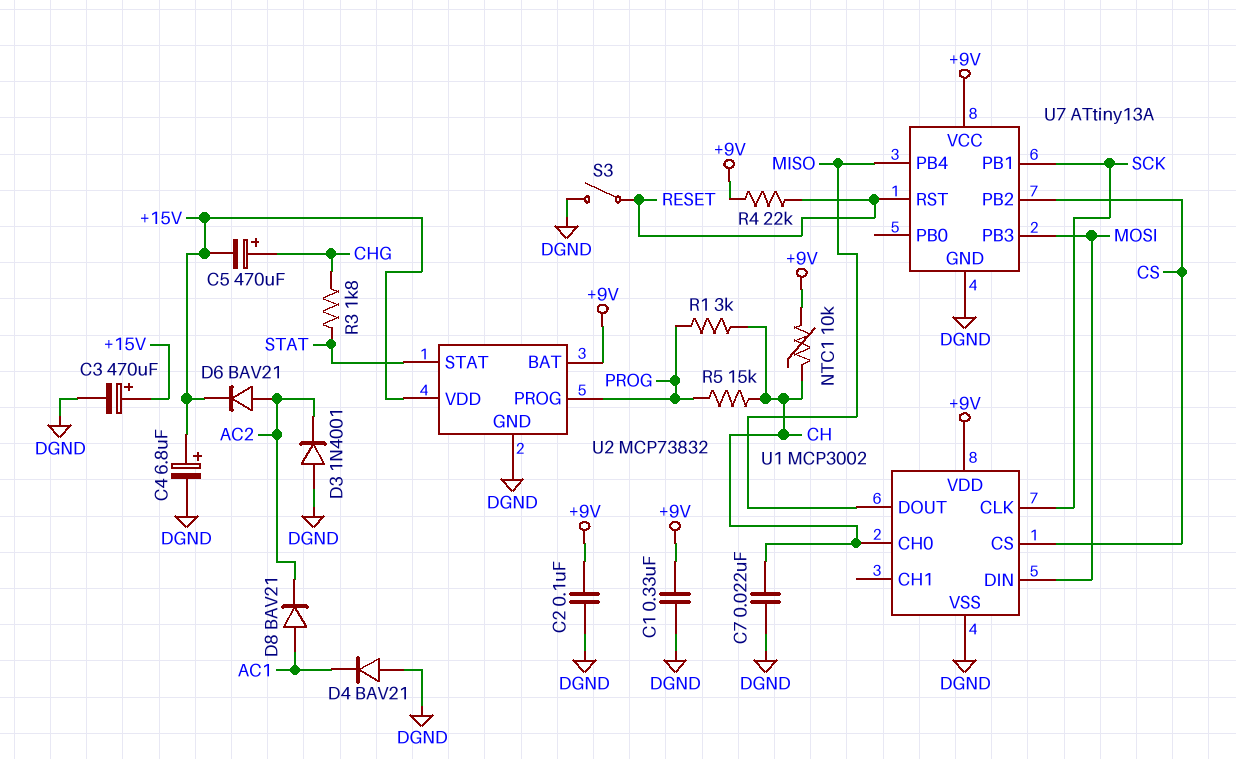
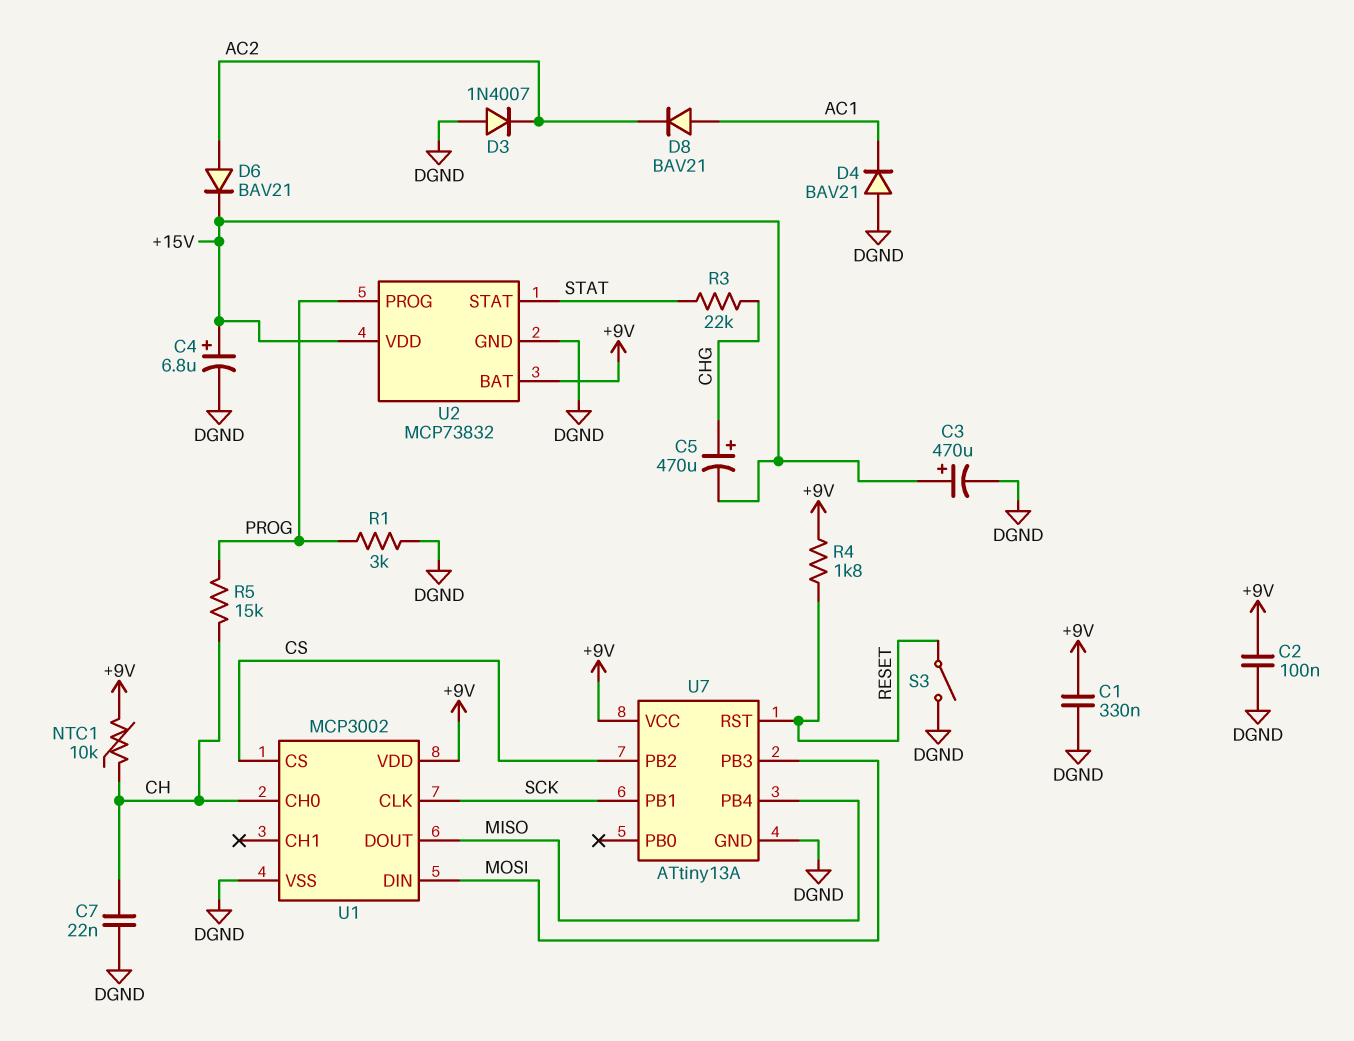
D3: diode 1N4001 (A DGND, K AC2) -> diode 1N4007 (A DGND, K AC2)
R1: 3k (CH, PROG) -> 3k (DGND, PROG)
R3: 1.8k (CHG, STAT) -> 22k (CHG, STAT)
R4: 22k (+9V, RESET) -> 1.8k (+9V, RESET)

